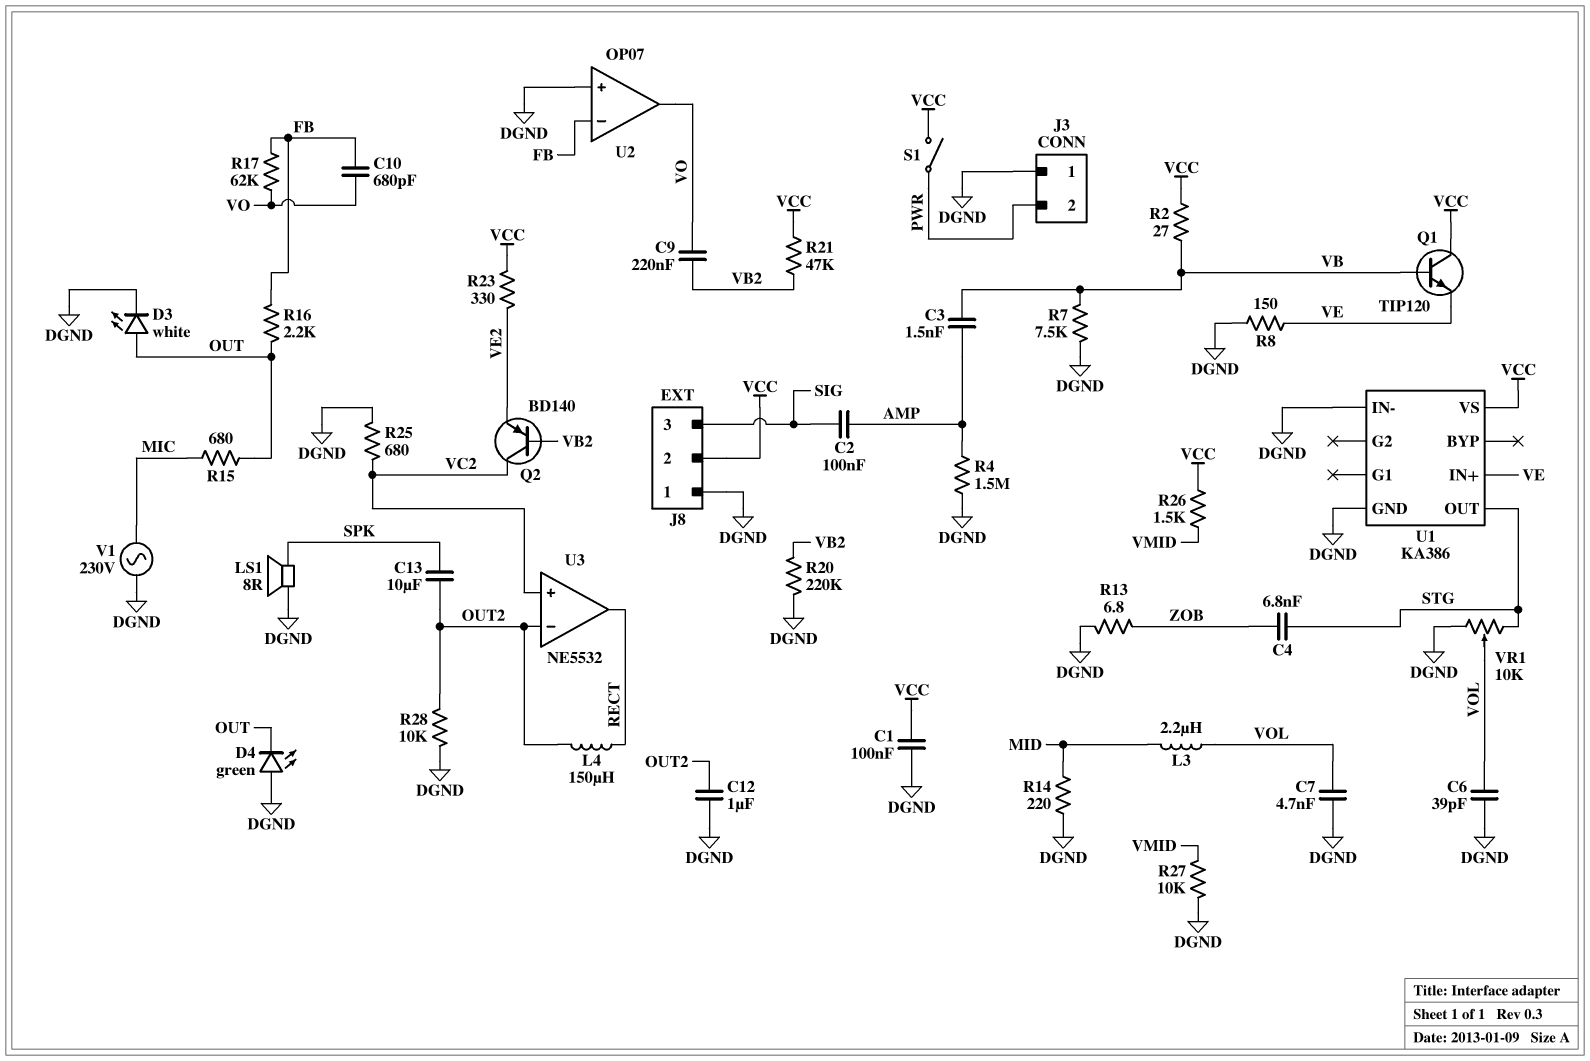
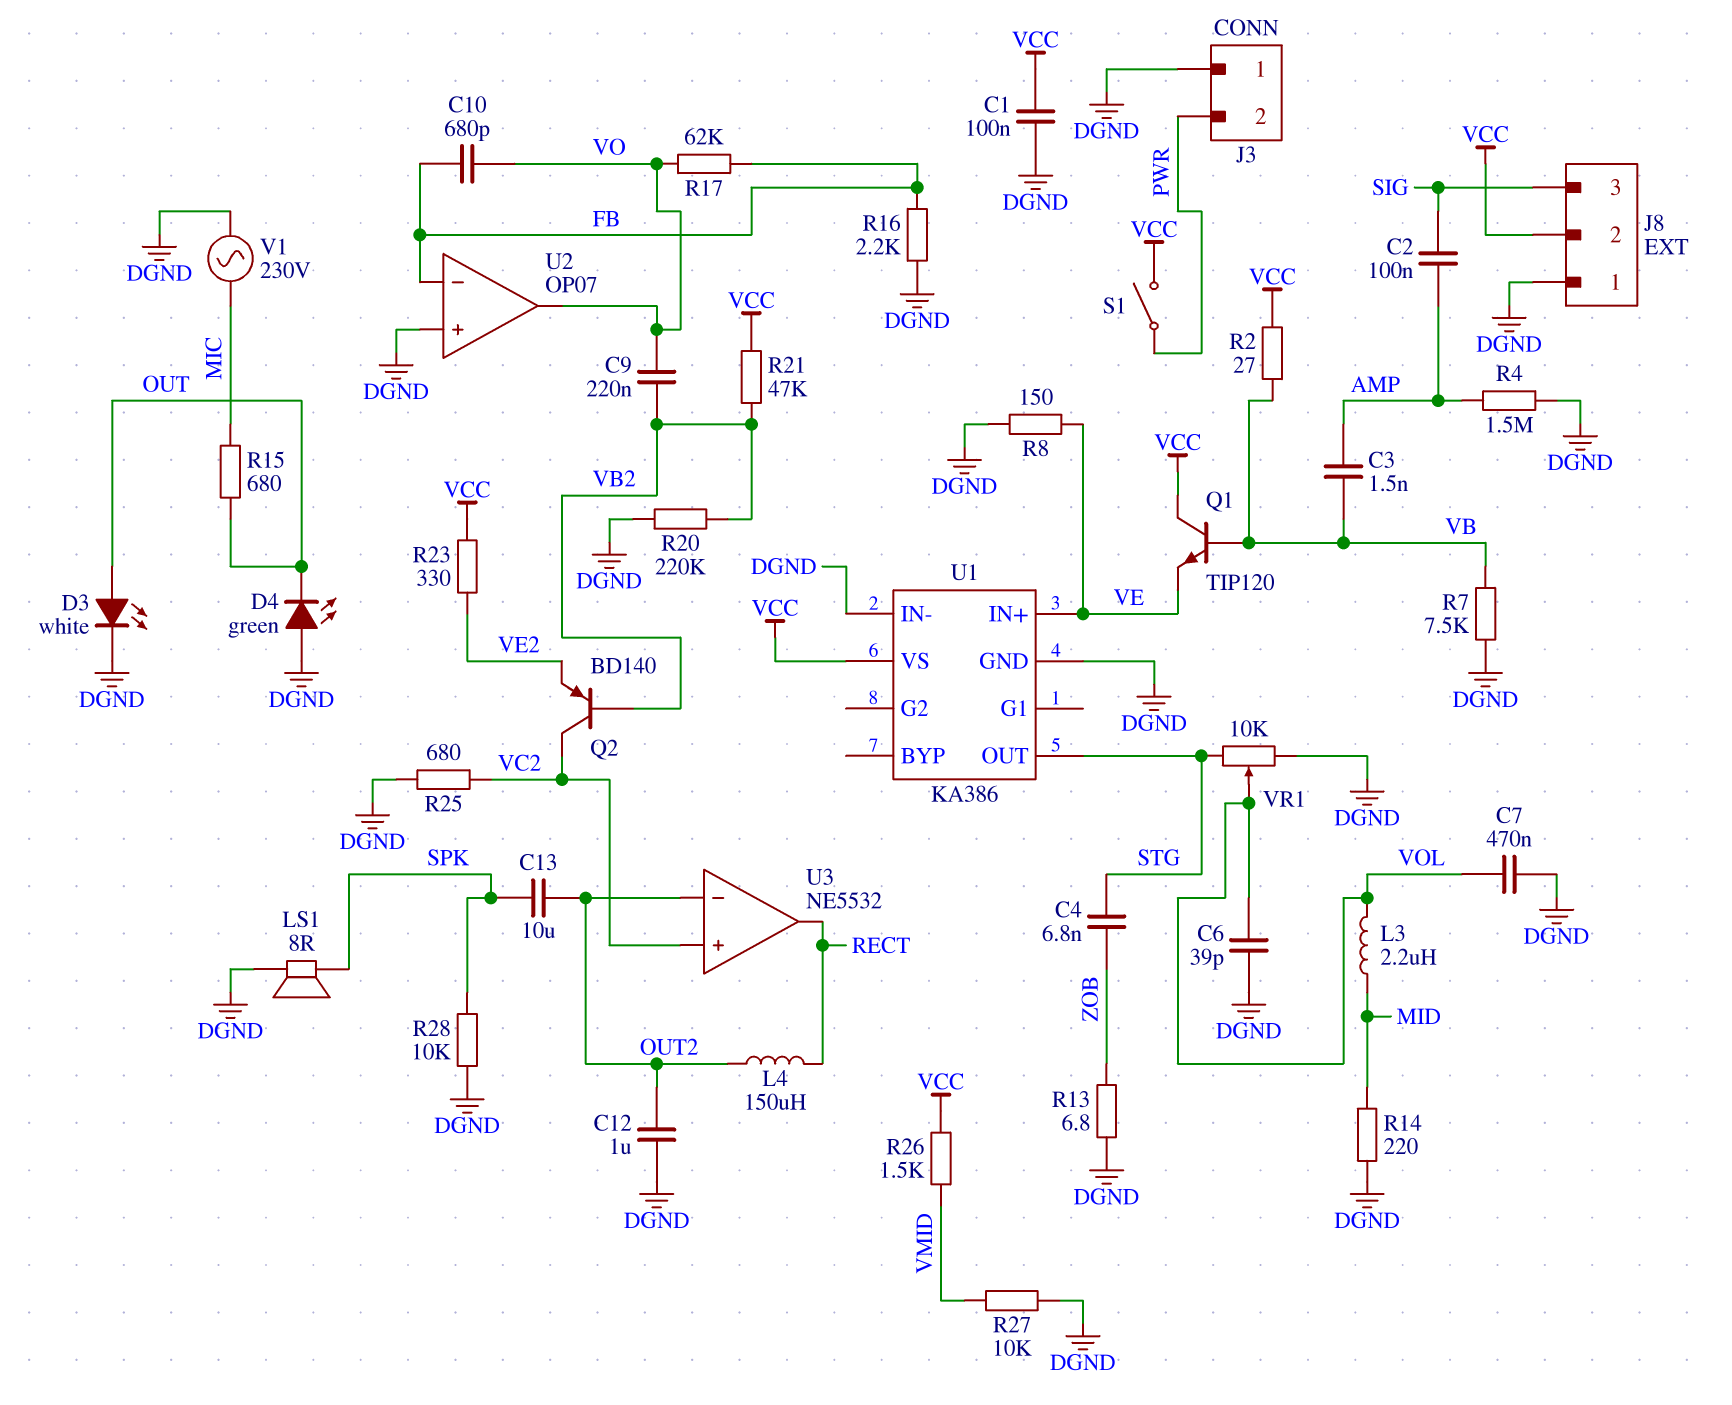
C7: 4.7nF (DGND, VOL) -> 470nF (DGND, VOL)
R16: 2.2k (FB, OUT) -> 2.2k (DGND, FB)
R28: 10k (DGND, OUT2) -> 10k (DGND, SPK)

